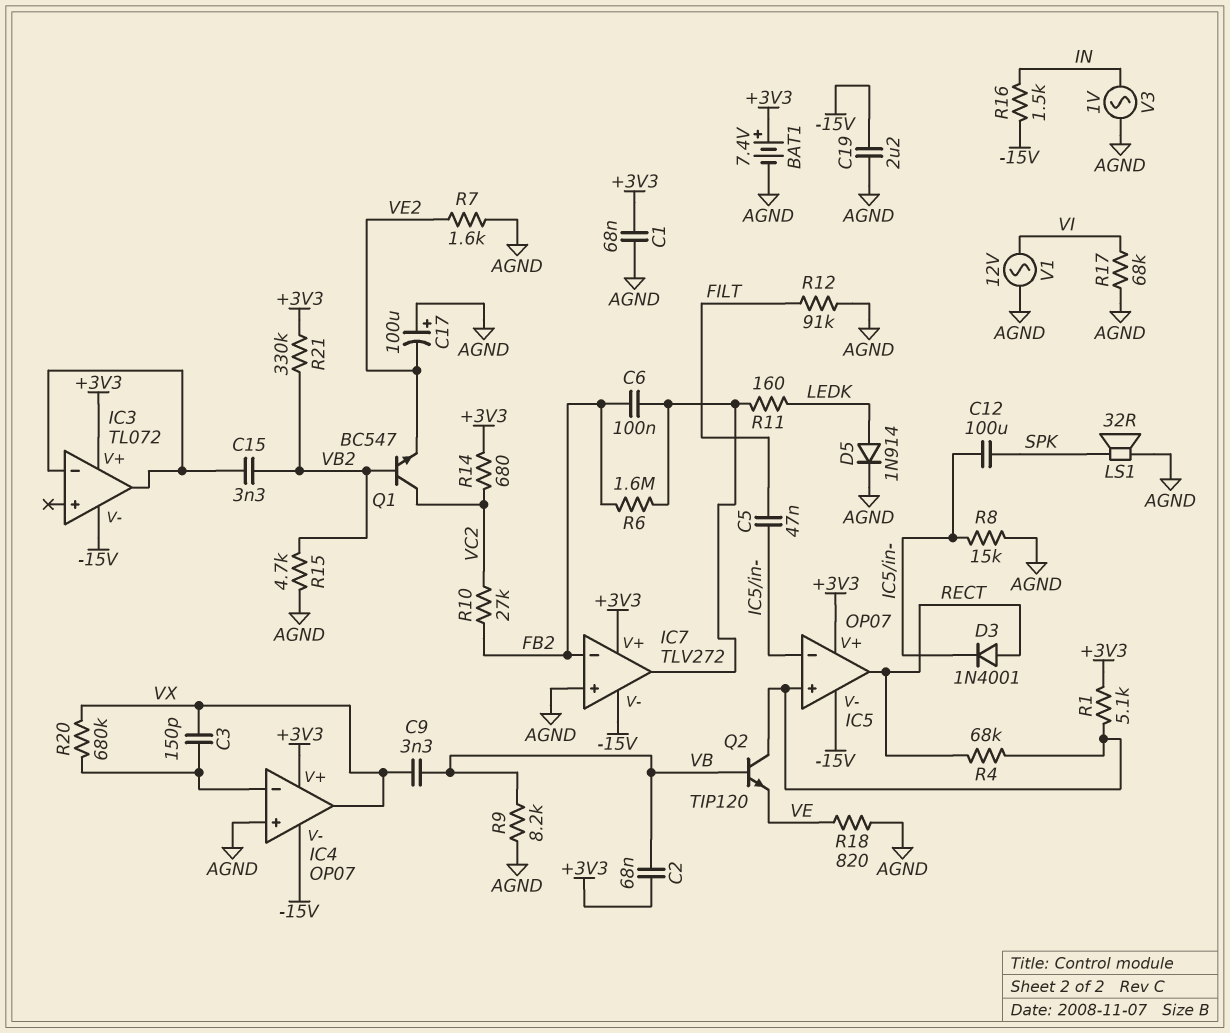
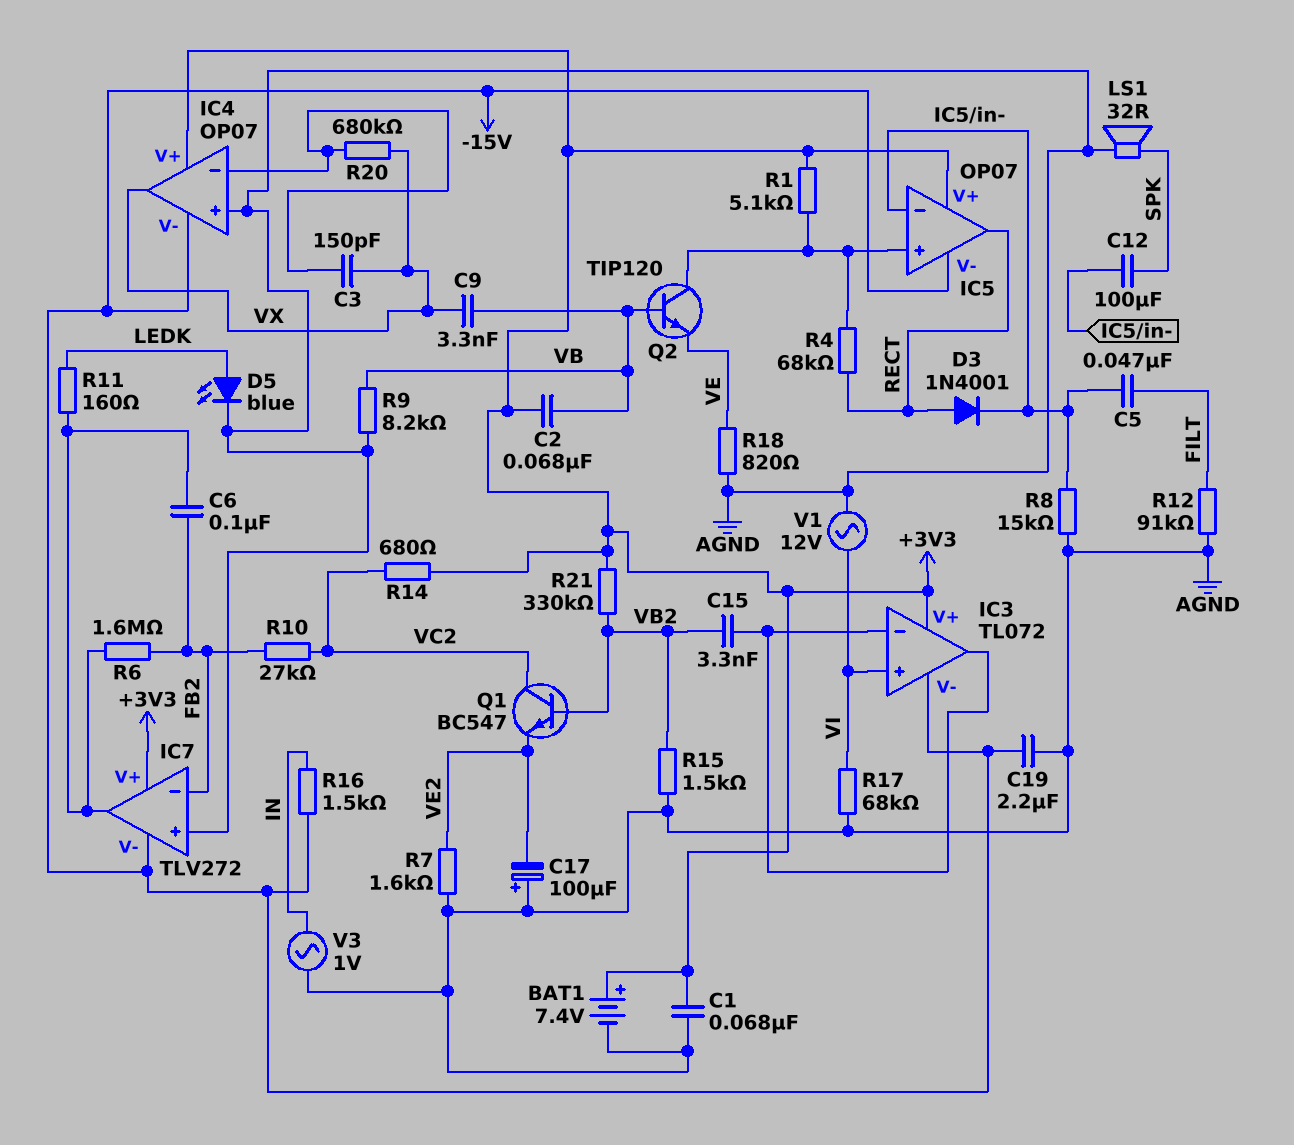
D5: diode 1N914 (A LEDK, K AGND) -> LED blue (A LEDK, K AGND)
IC3 pin in+: none -> VI
R15: 4.7k (AGND, VB2) -> 1.5k (AGND, VB2)

